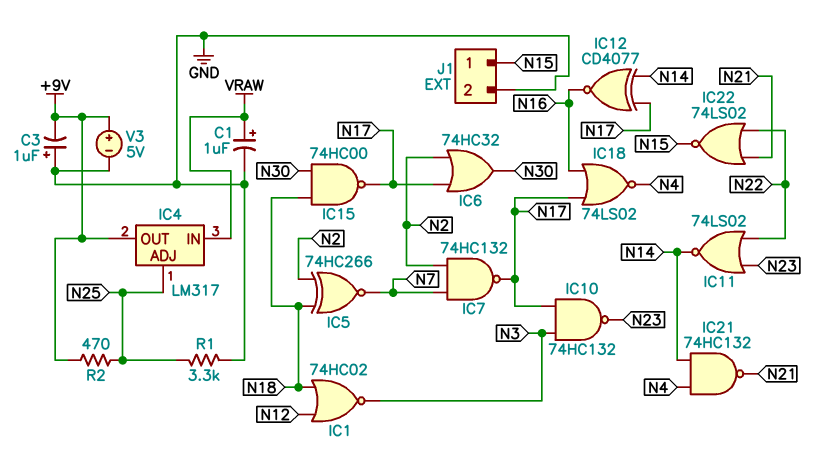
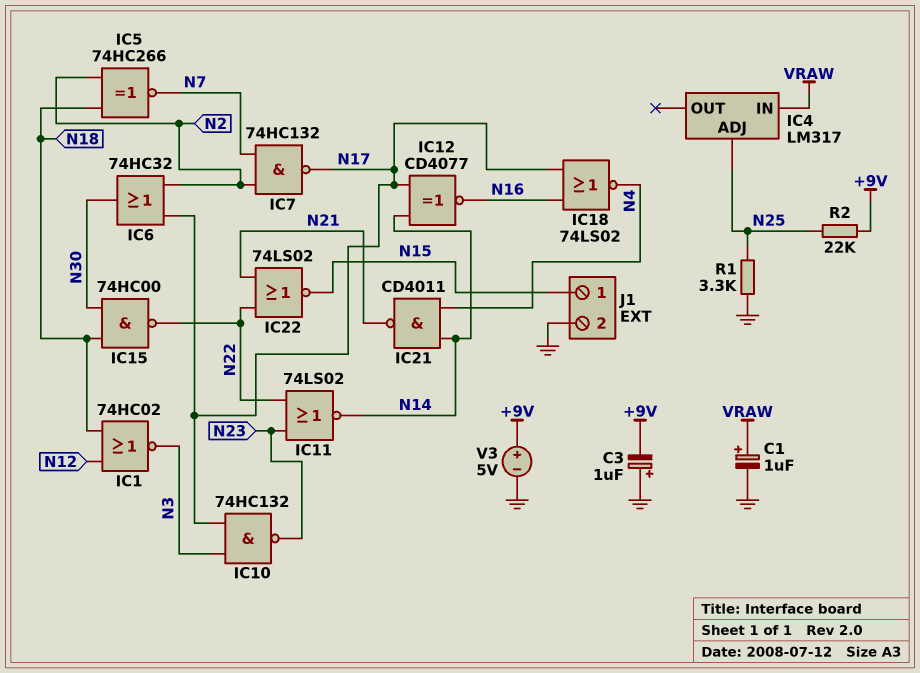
IC4 pin OUT: +9V -> none
IC15: NAND 74HC00 (in N18, in N30, out N17) -> NAND 74HC00 (in N18, in N30, out N22)
IC21: NAND 74HC132 (in N4, in N14, out N21) -> NAND CD4011 (in N4, in N14, out N21)
R2: 470 (+9V, N25) -> 22k (+9V, N25)

